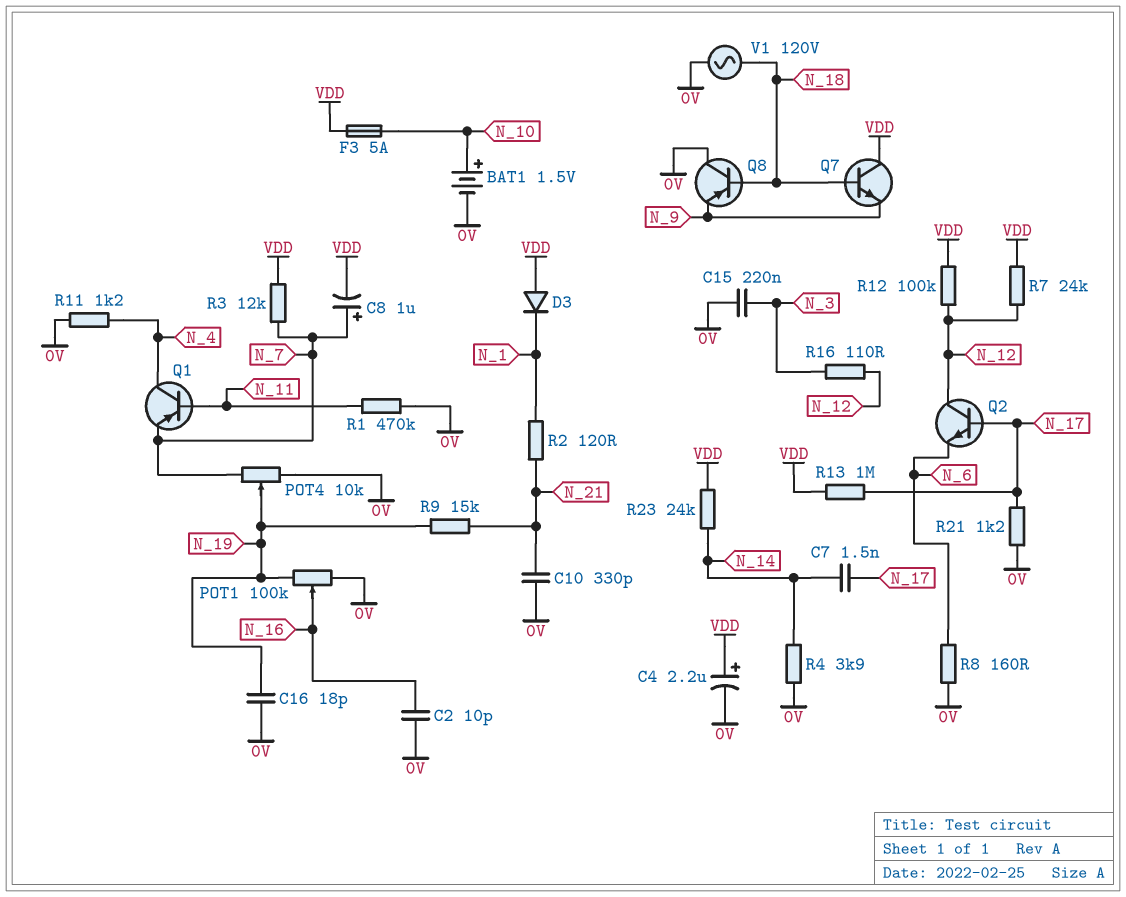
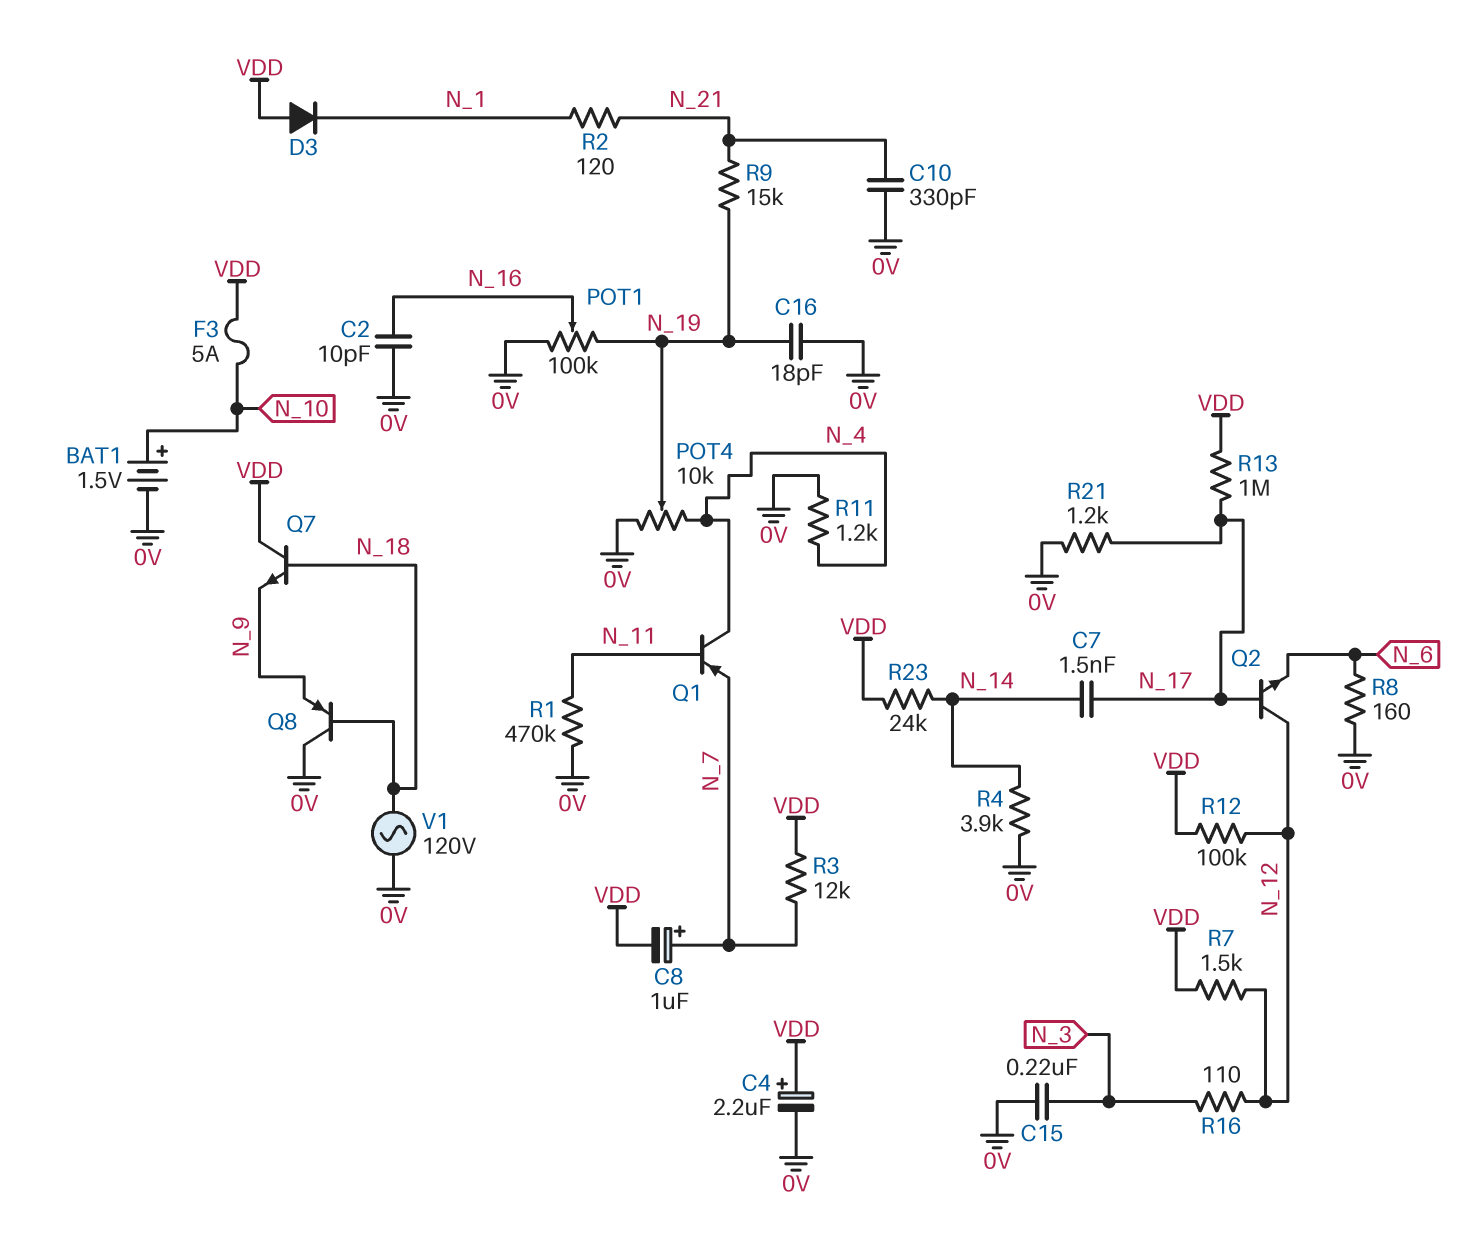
POT4: 10k (0V, N_7, wiper N_19) -> 10k (0V, N_4, wiper N_19)
R7: 24k (N_12, VDD) -> 1.5k (N_12, VDD)

